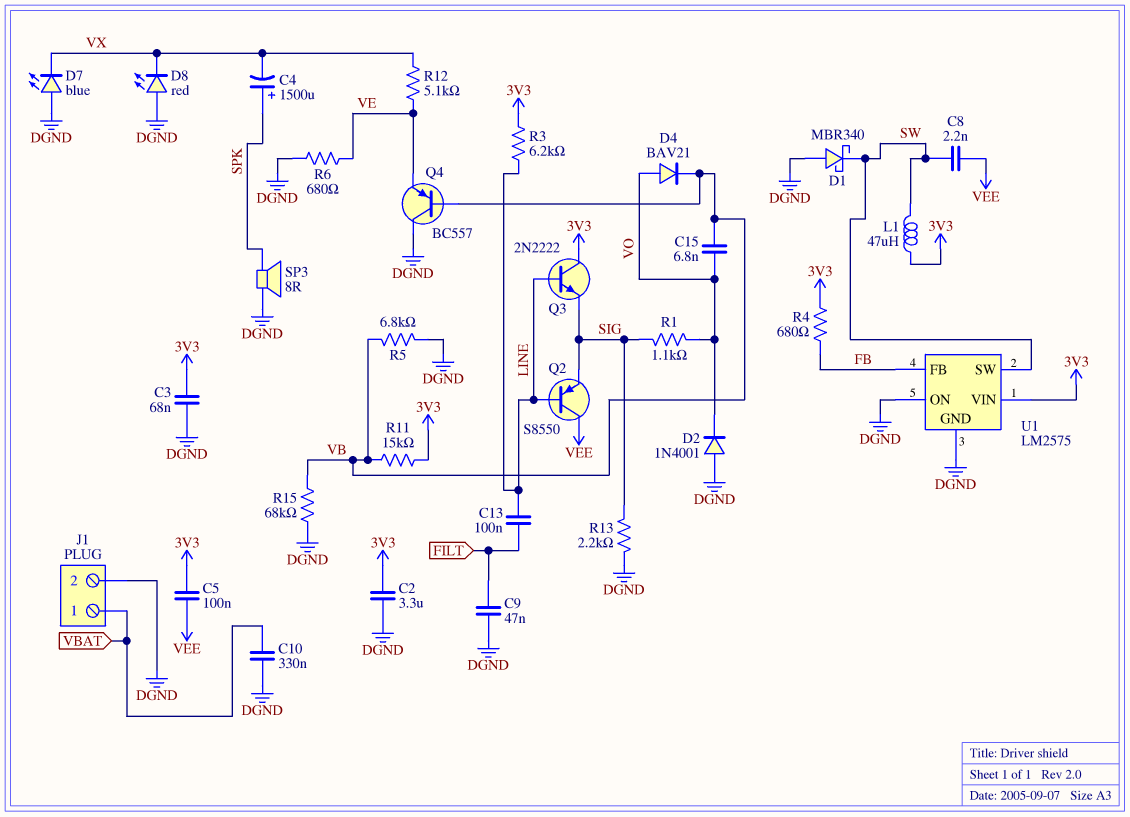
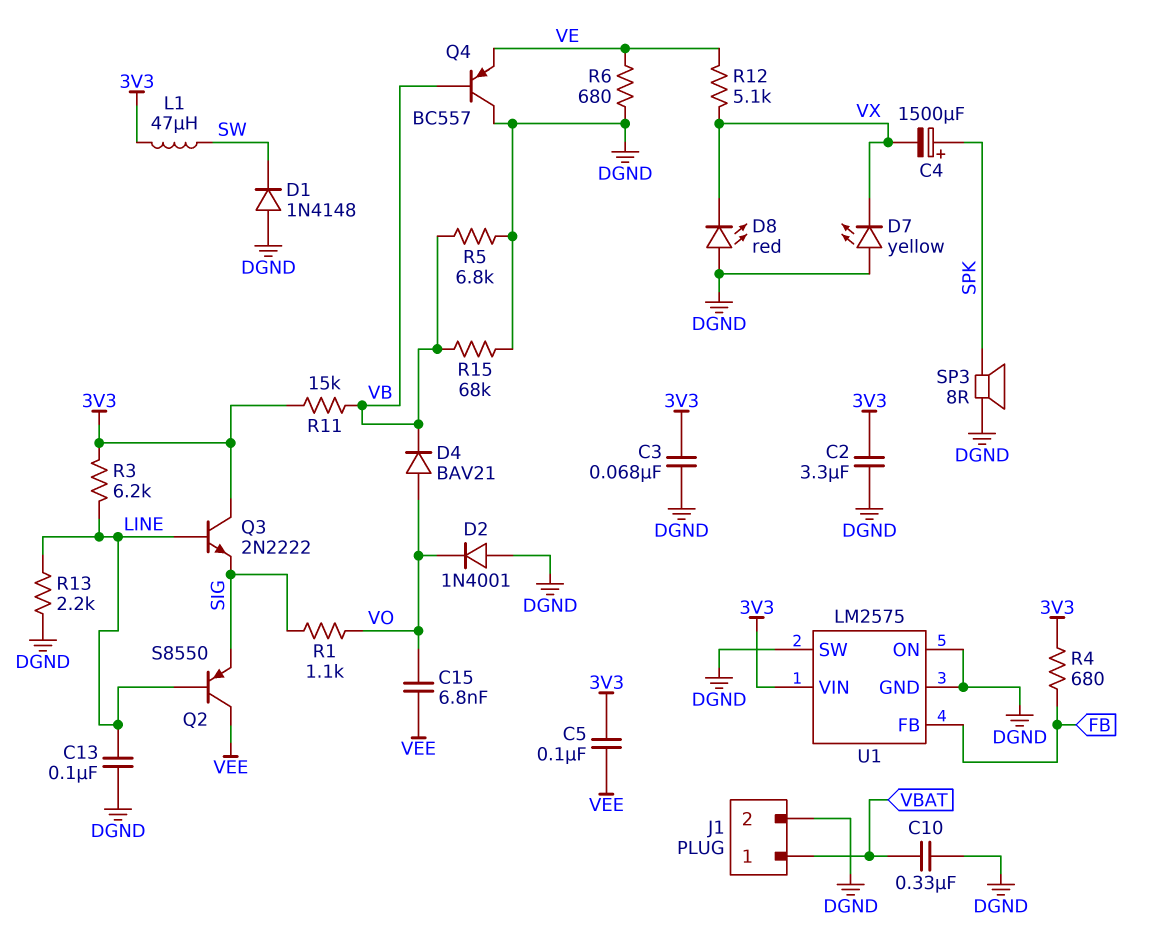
C8: 2.2nF (SW, VEE) -> none
C9: 47nF (DGND, FILT) -> none
C13: 100nF (FILT, LINE) -> 100nF (DGND, LINE)
C15: 6.8nF (VB, VO) -> 6.8nF (VEE, VO)
D1: schottky MBR340 (A DGND, K SW) -> diode 1N4148 (A DGND, K SW)
D7: LED blue (A DGND, K VX) -> LED yellow (A DGND, K VX)
R13: 2.2k (DGND, SIG) -> 2.2k (DGND, LINE)
U1 pin SW: SW -> DGND

